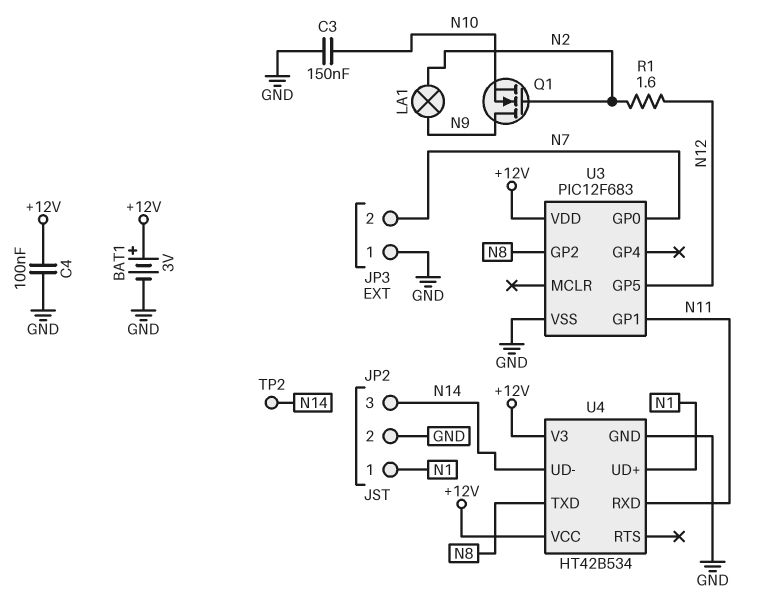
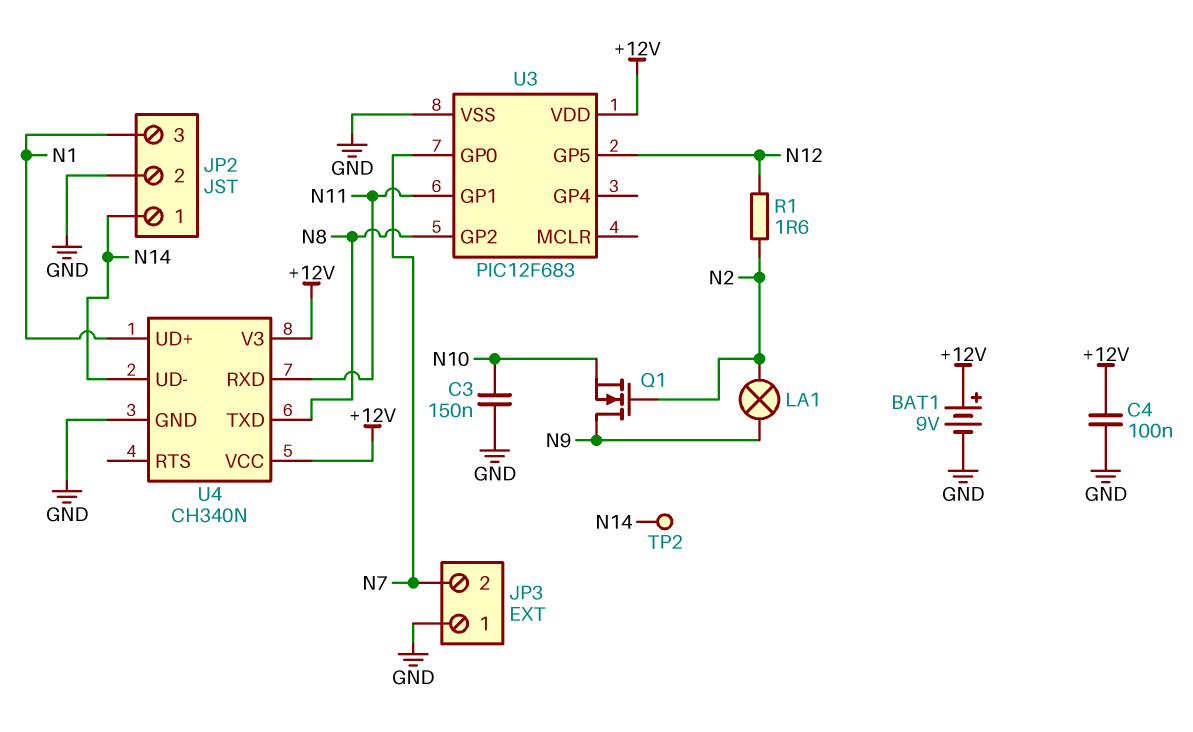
BAT1: 3V (plus +12V, minus GND) -> 9V (plus +12V, minus GND)
JP2 pin 1: N1 -> N14
JP2 pin 3: N14 -> N1
U4: HT42B534 -> CH340N

